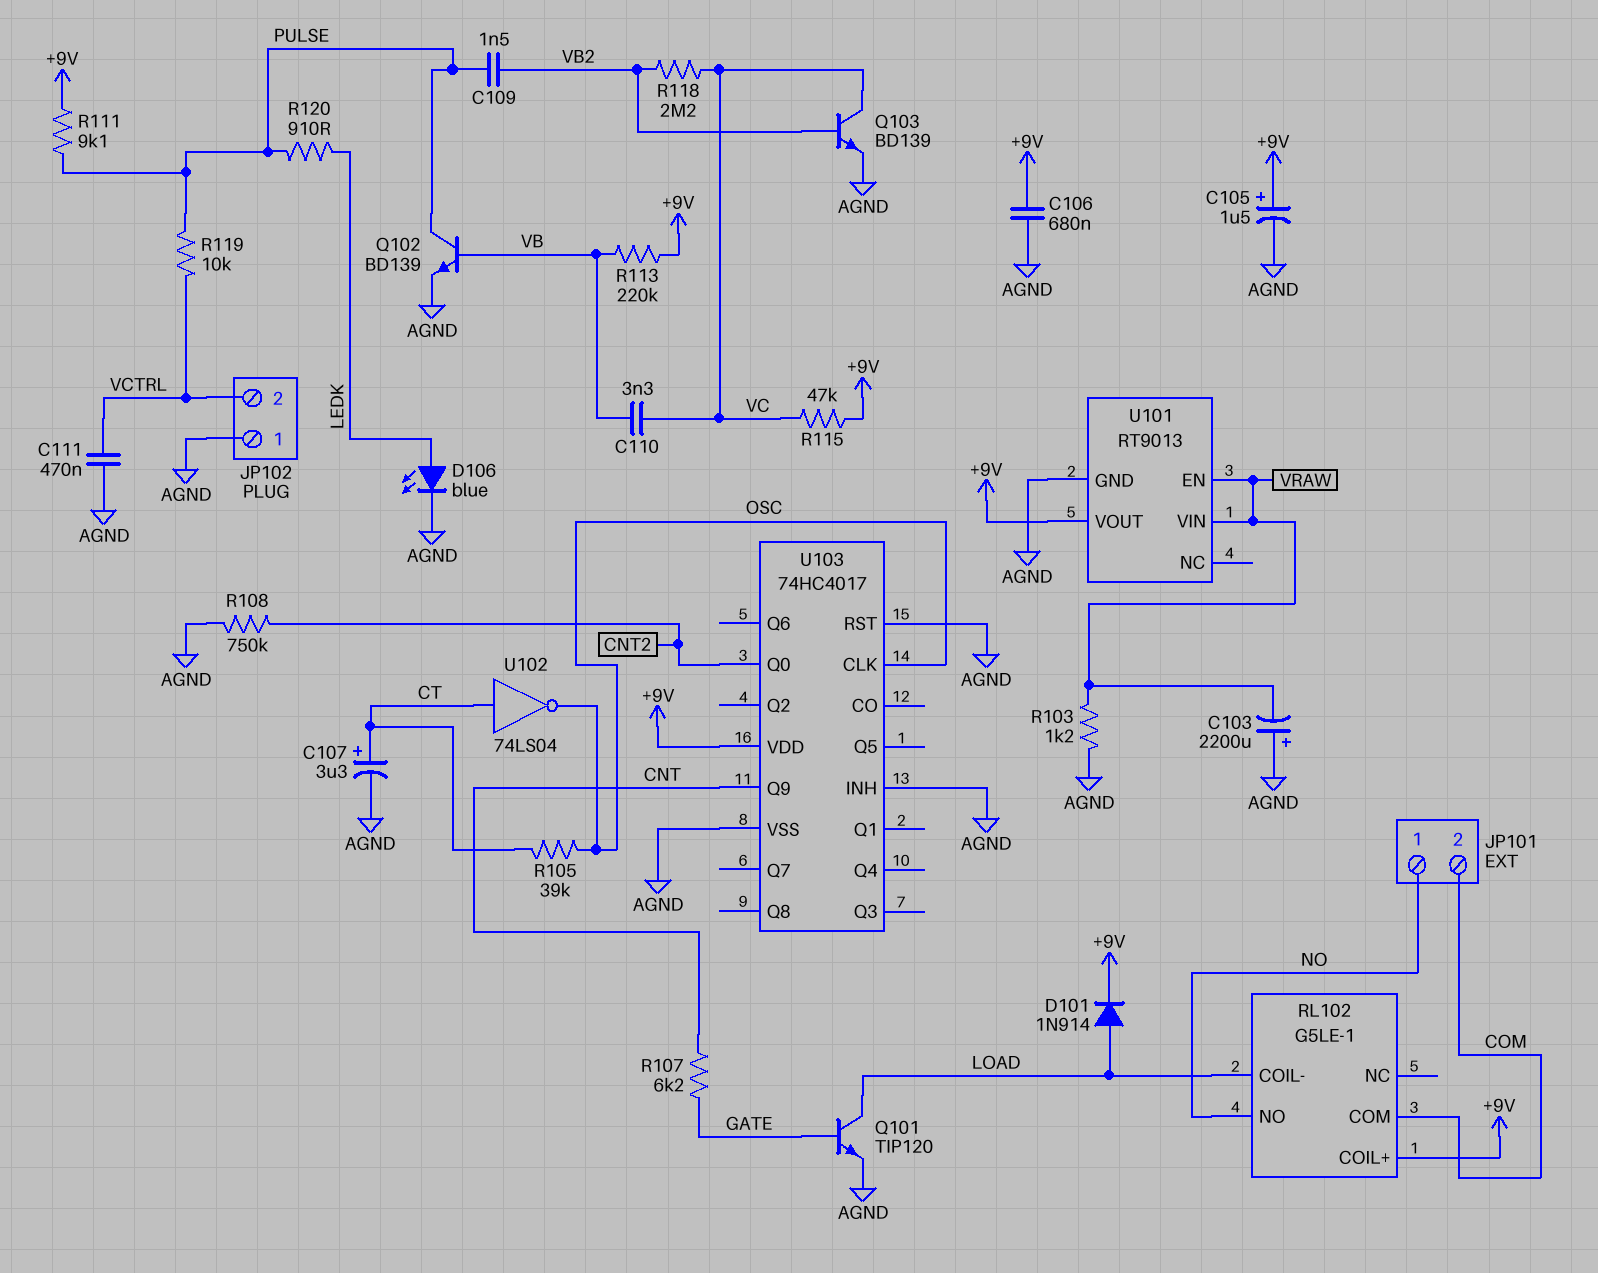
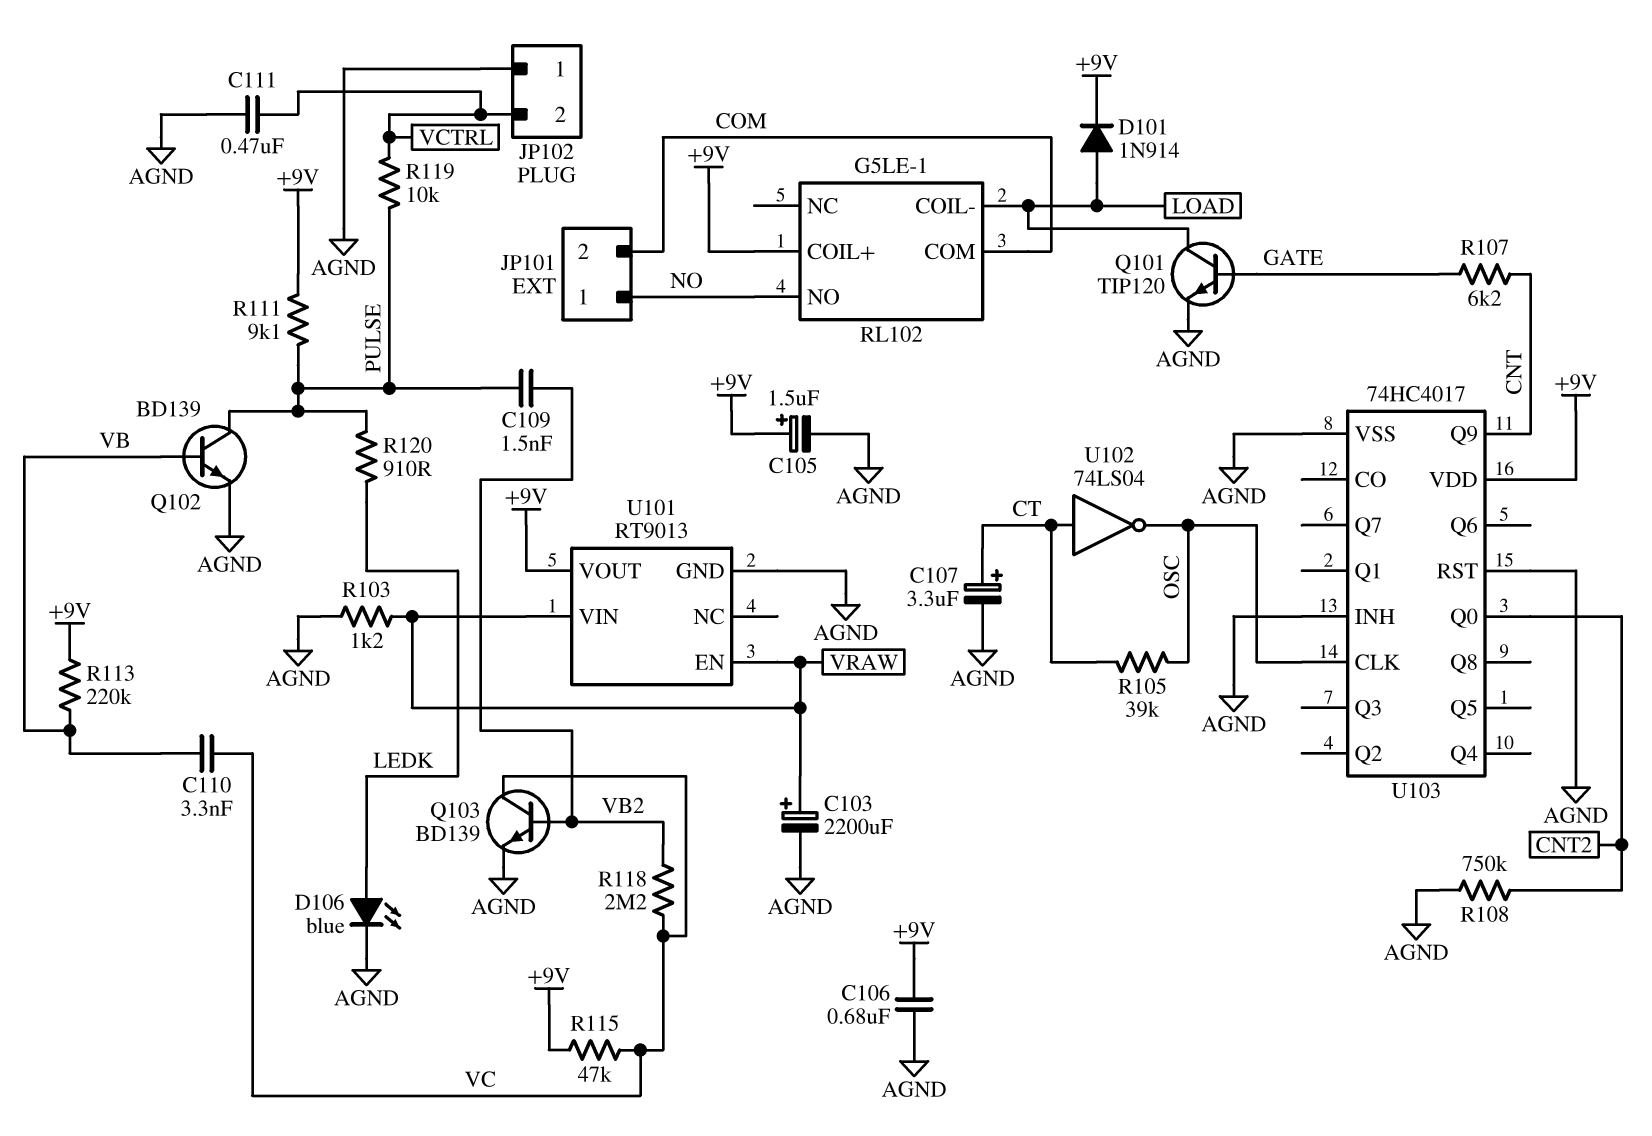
C103: 2200uF (plus AGND, minus VRAW) -> 2200uF (plus VRAW, minus AGND)

